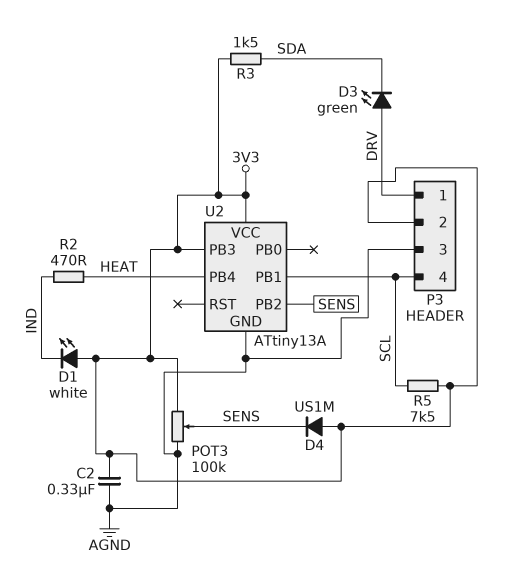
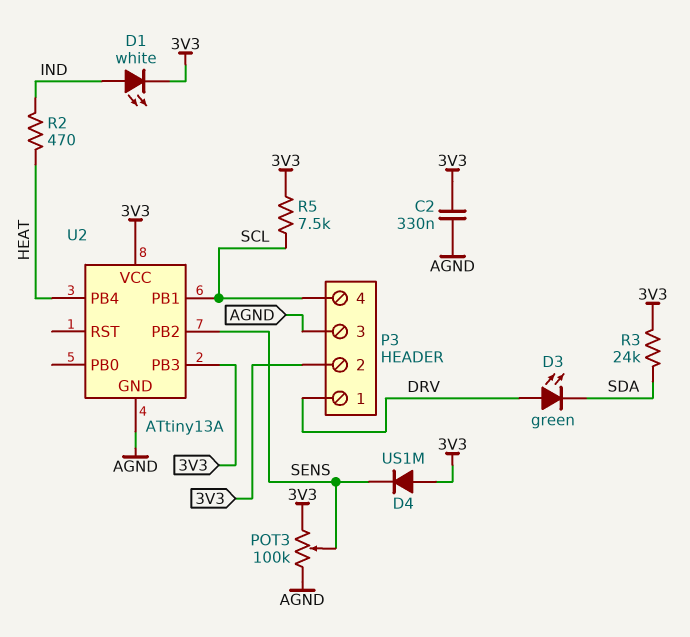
D1: LED white (A 3V3, K IND) -> LED white (A IND, K 3V3)
R3: 1.5k (3V3, SDA) -> 24k (3V3, SDA)

